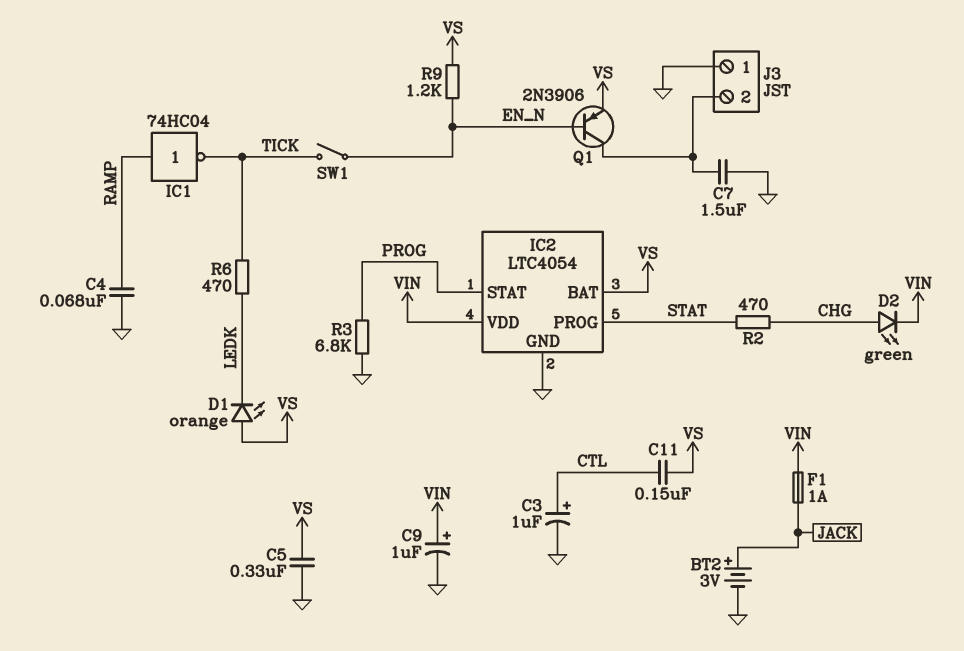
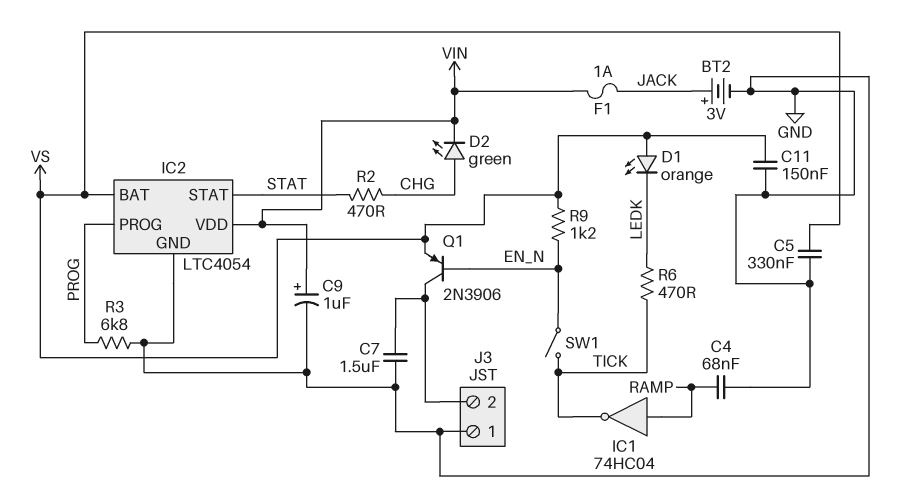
C3: 1uF (plus CTL, minus GND) -> none
C11: 150nF (CTL, VS) -> 150nF (GND, VS)
IC2 pin PROG: STAT -> PROG
IC2 pin STAT: PROG -> STAT

